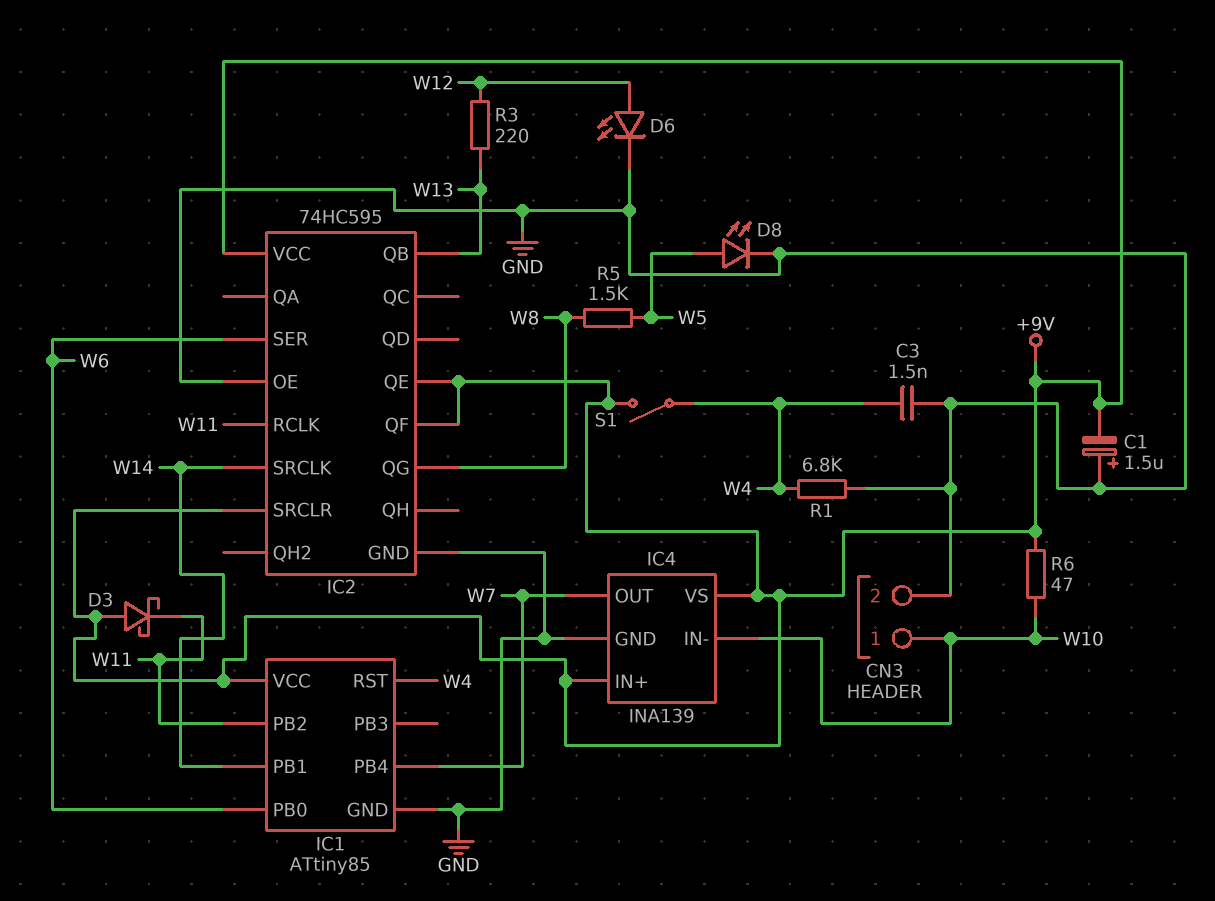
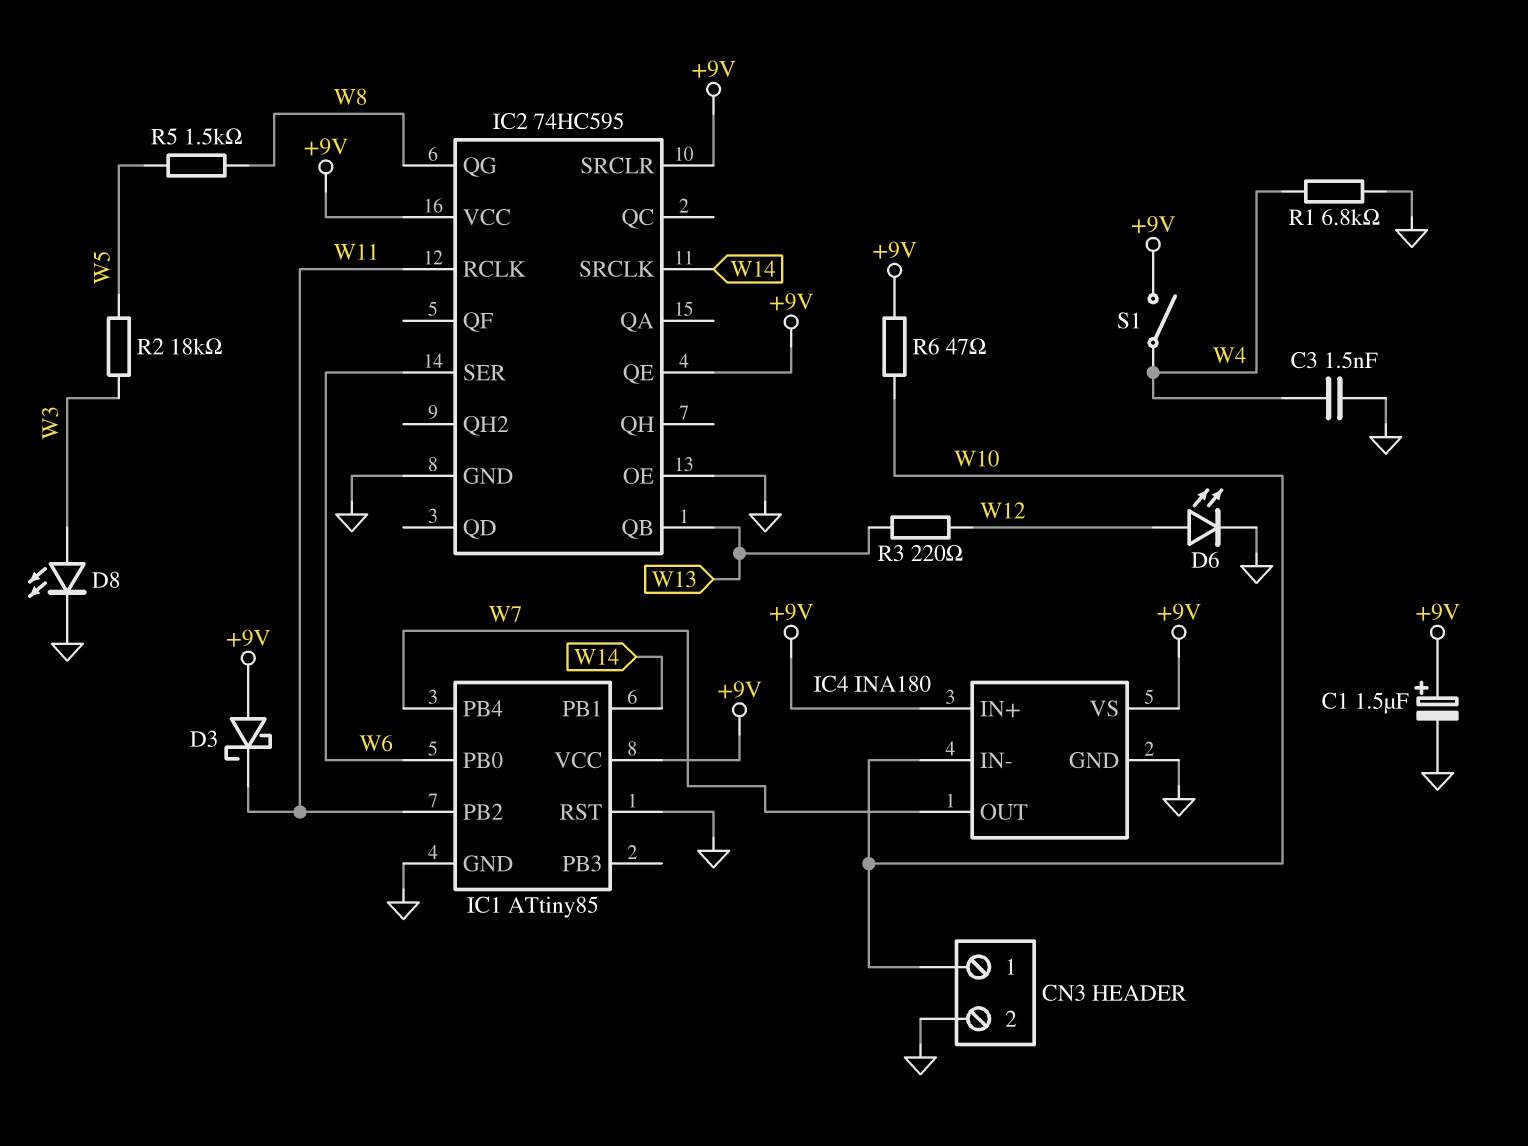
C1: 1.5uF (plus GND, minus +9V) -> 1.5uF (plus +9V, minus GND)
D8: LED (A W5, K GND) -> LED (A W3, K GND)
IC1 pin RST: W4 -> GND
IC2 pin QF: +9V -> none
IC4: INA139 -> INA180
R2: none -> 18k (W3, W5)

